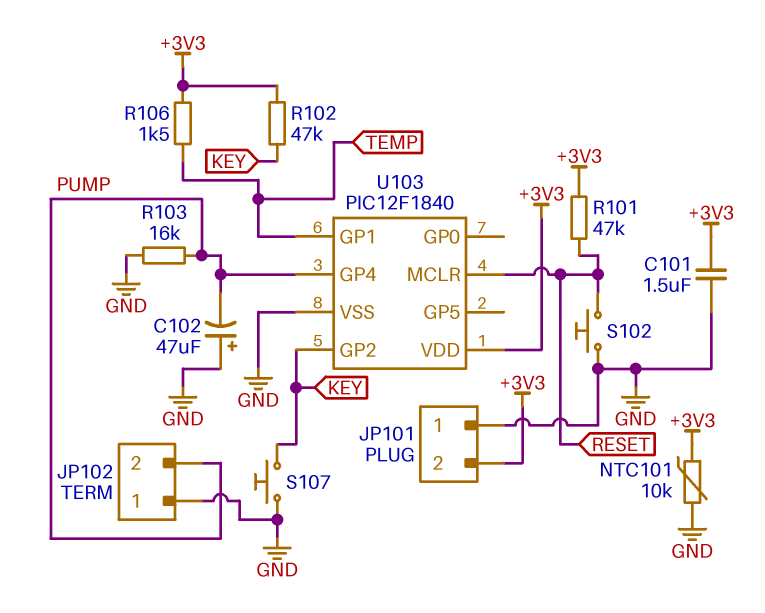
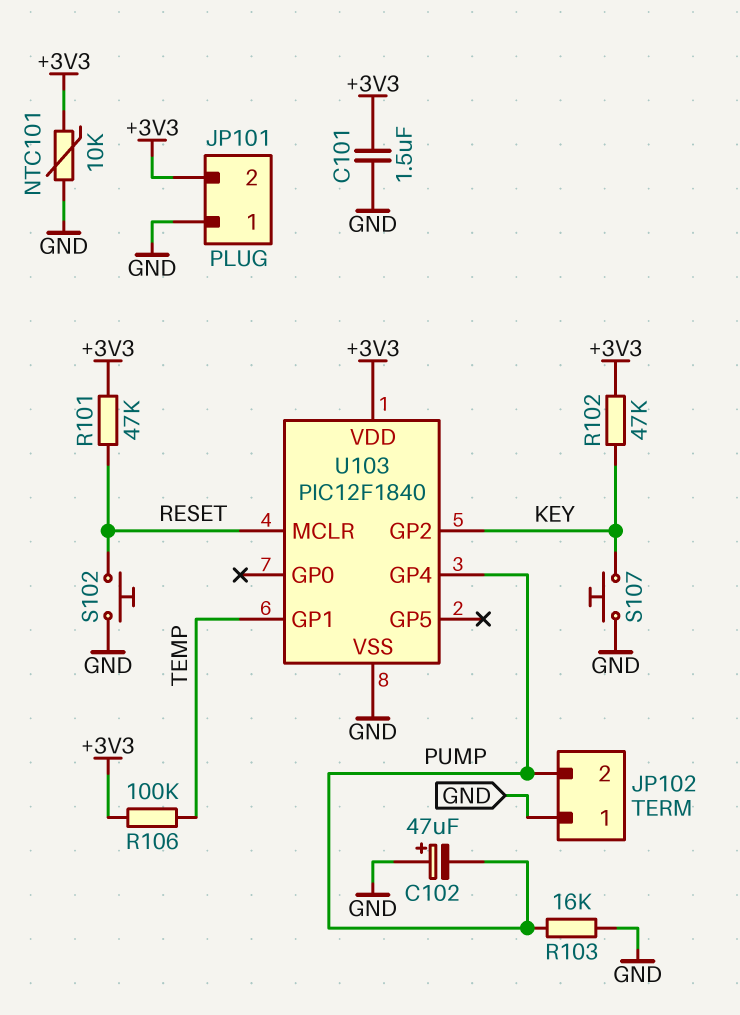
R106: 1.5k (+3V3, TEMP) -> 100k (+3V3, TEMP)

